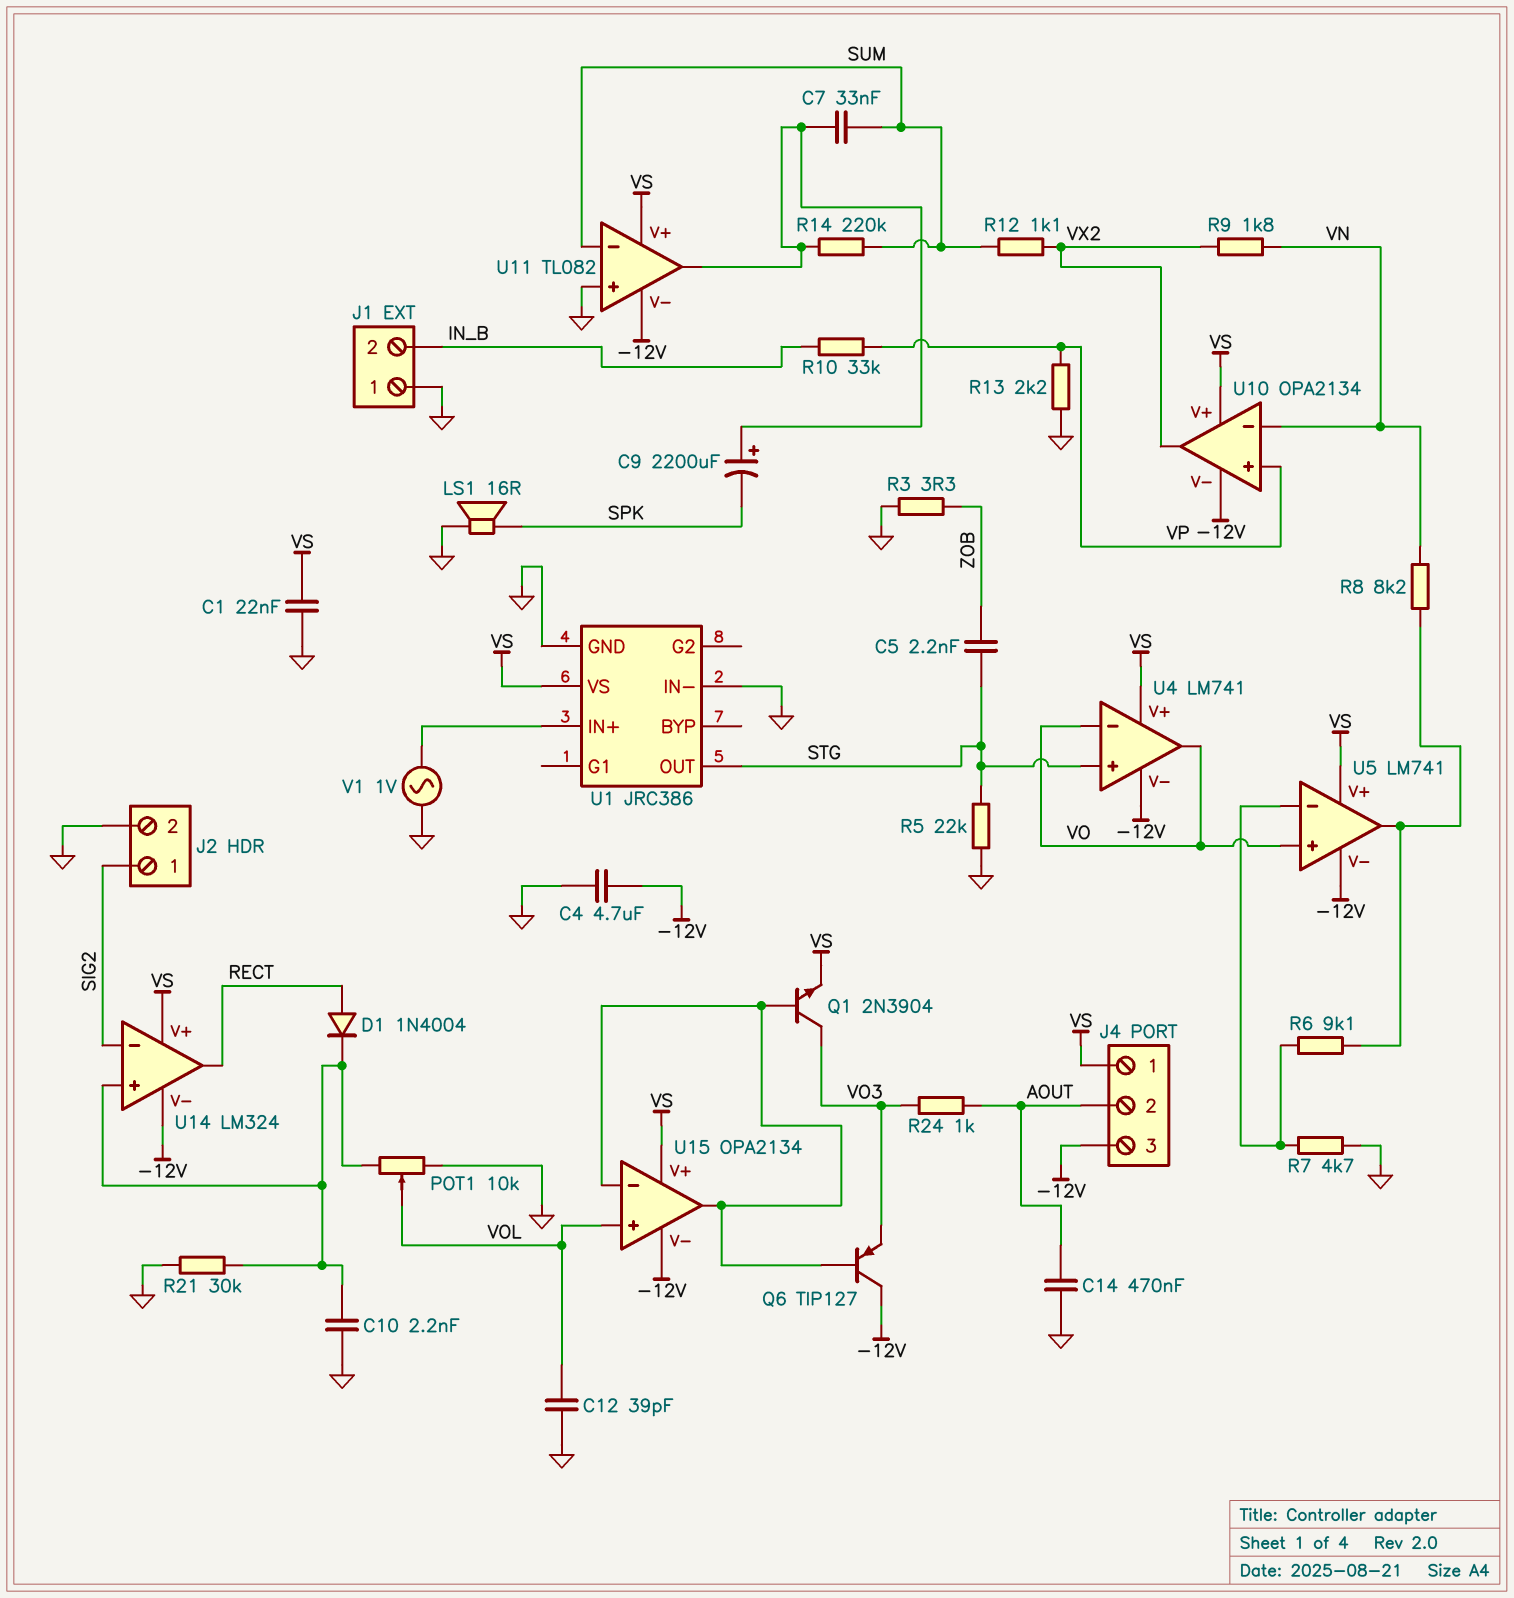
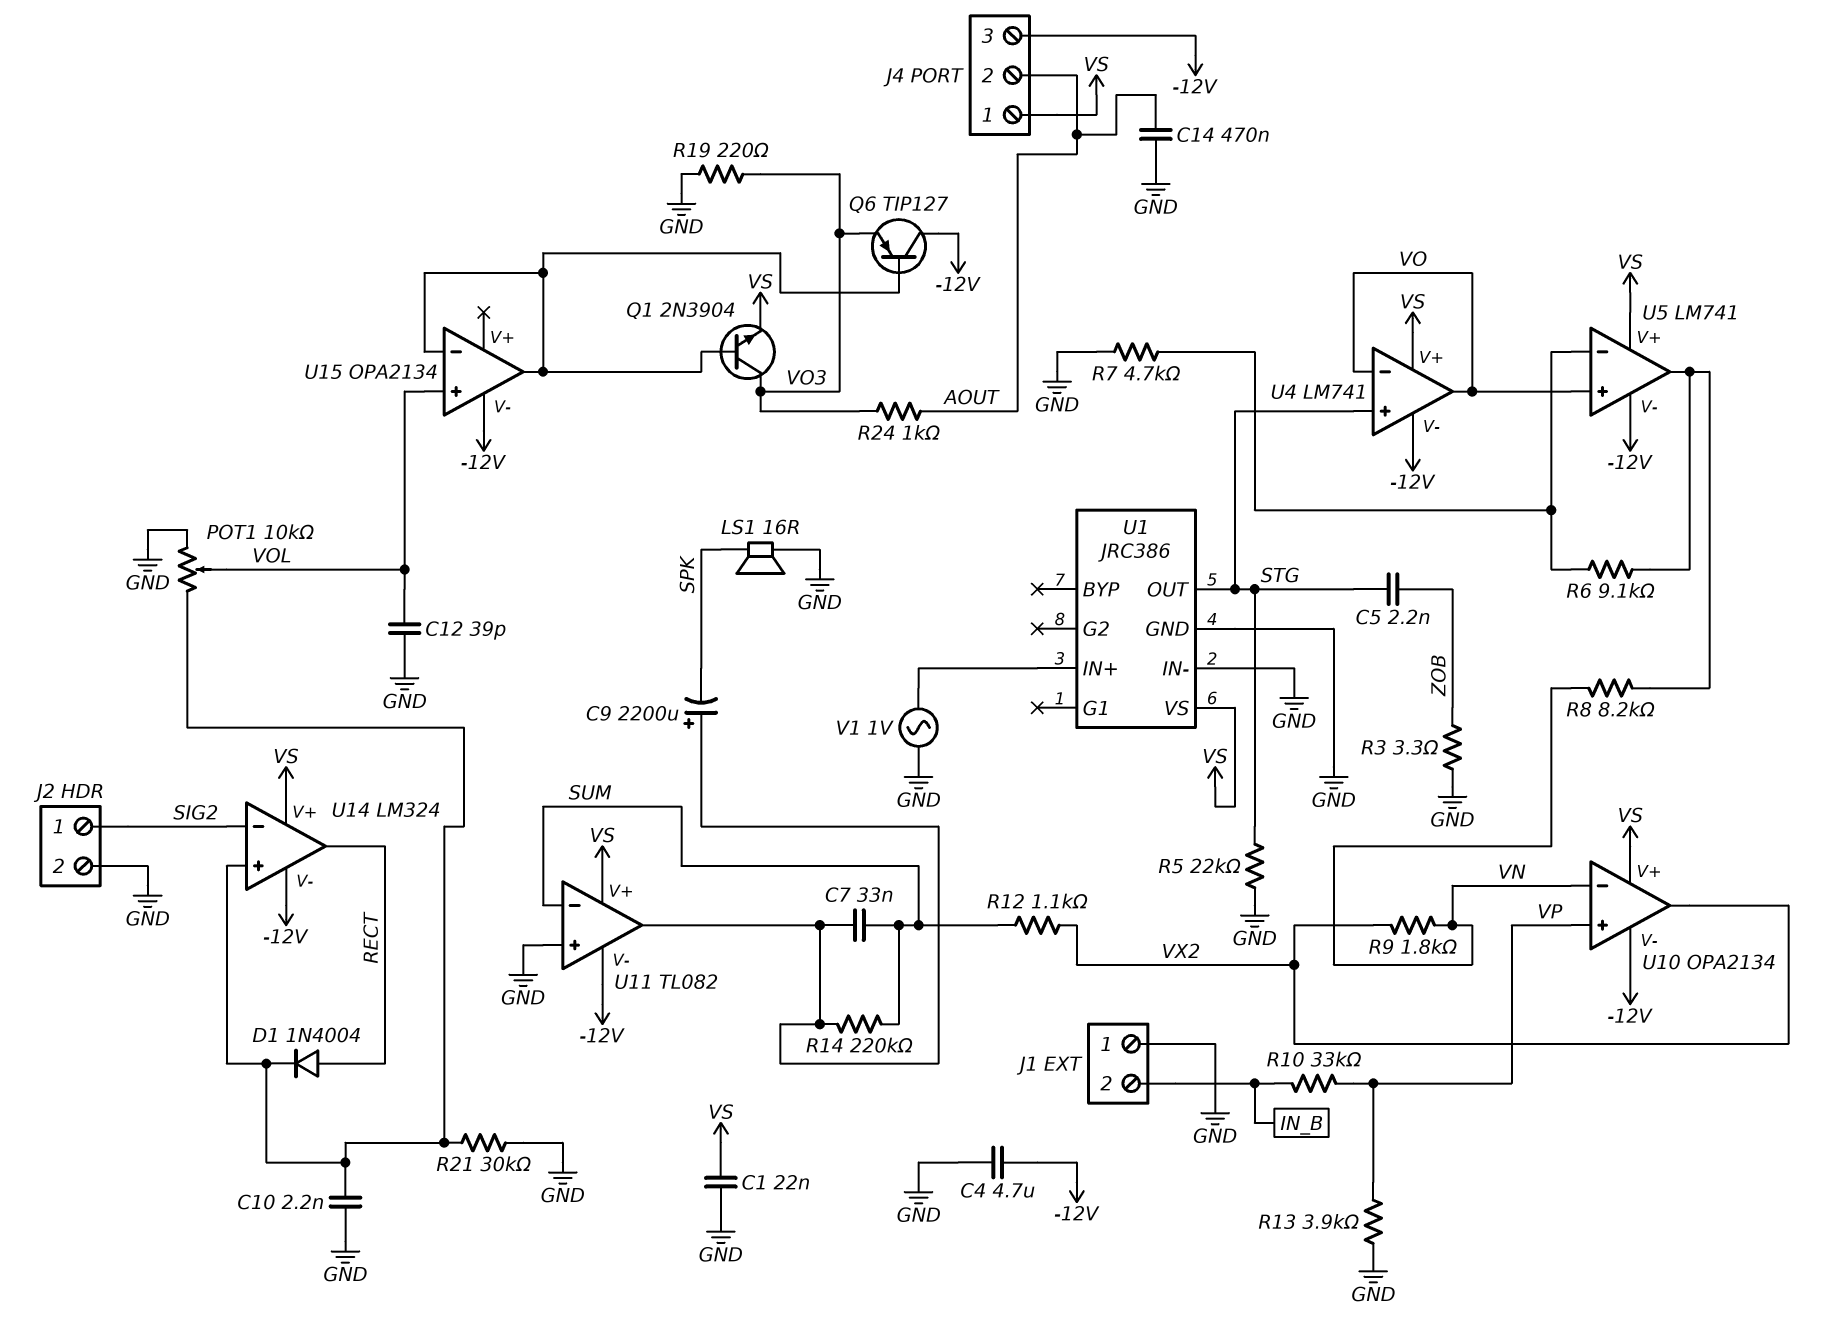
R13: 2.2k (GND, VP) -> 3.9k (GND, VP)
R19: none -> 220 (GND, VO3)
U15 pin V+: VS -> none

